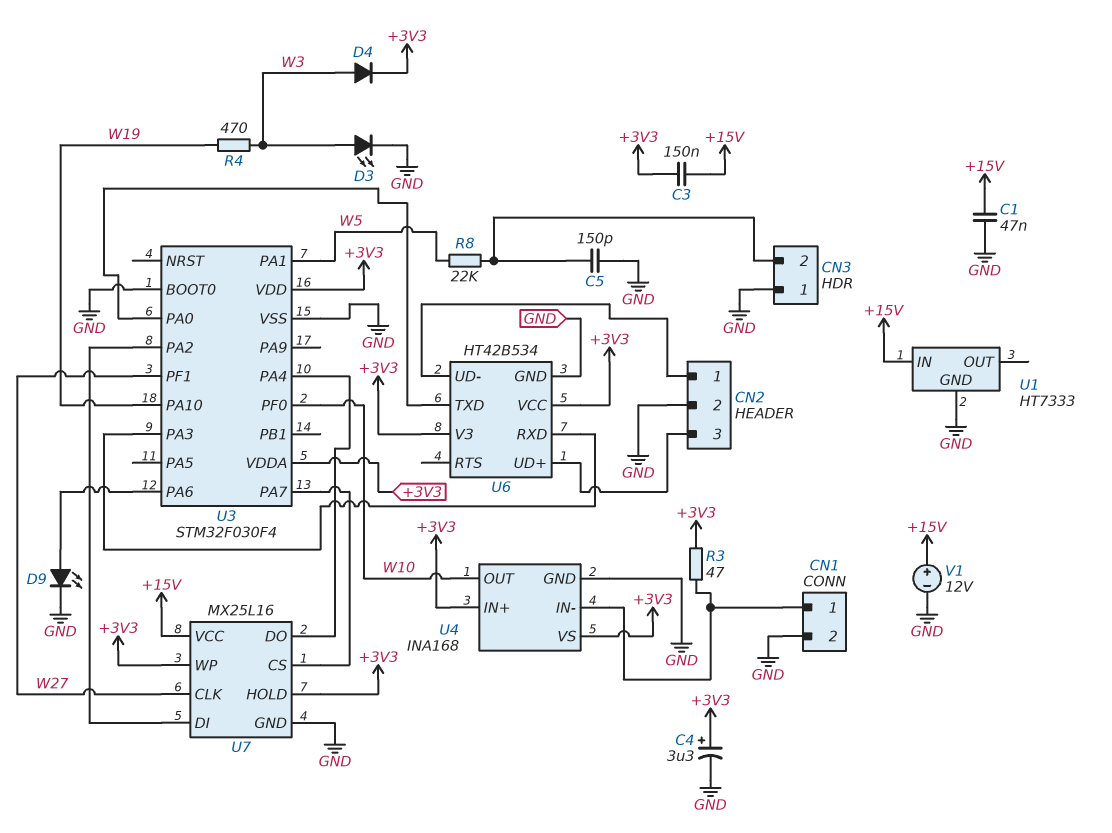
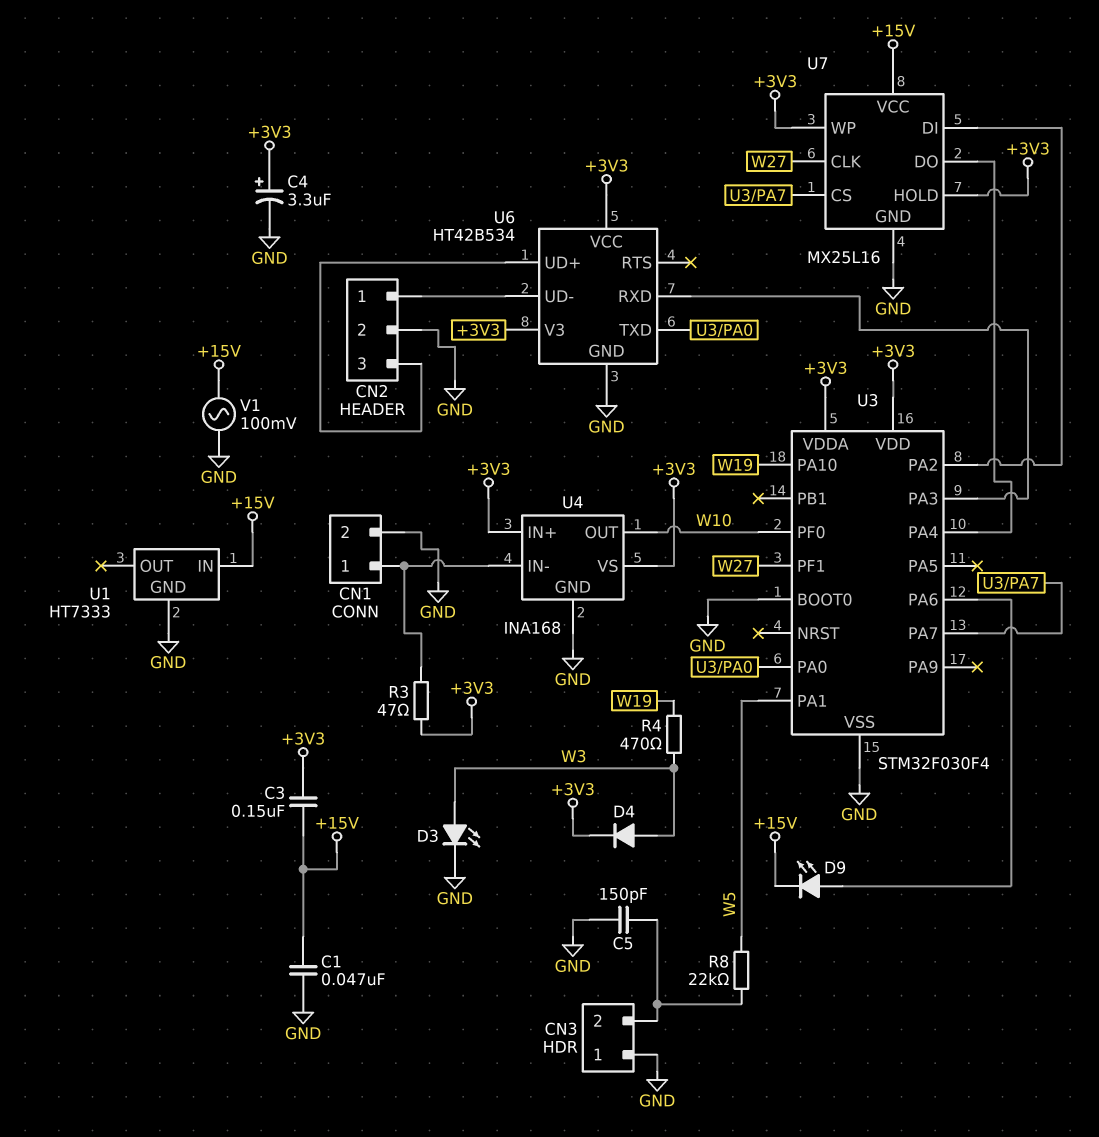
D9: LED (A U3/PA6, K GND) -> LED (A U3/PA6, K +15V)
V1: 12V (plus +15V, minus GND) -> AC 100mV (+15V, GND)

